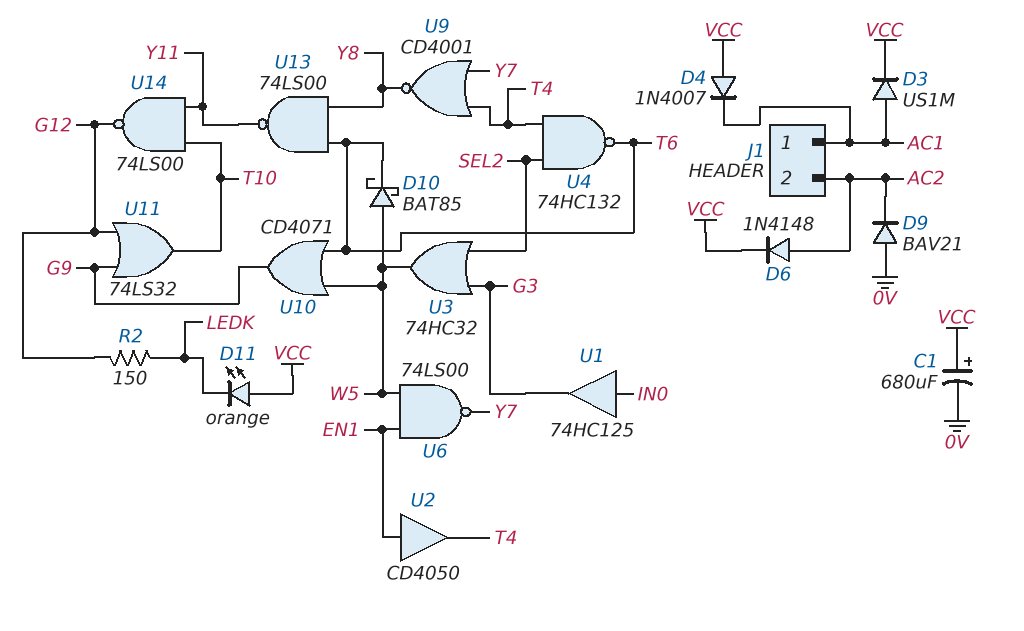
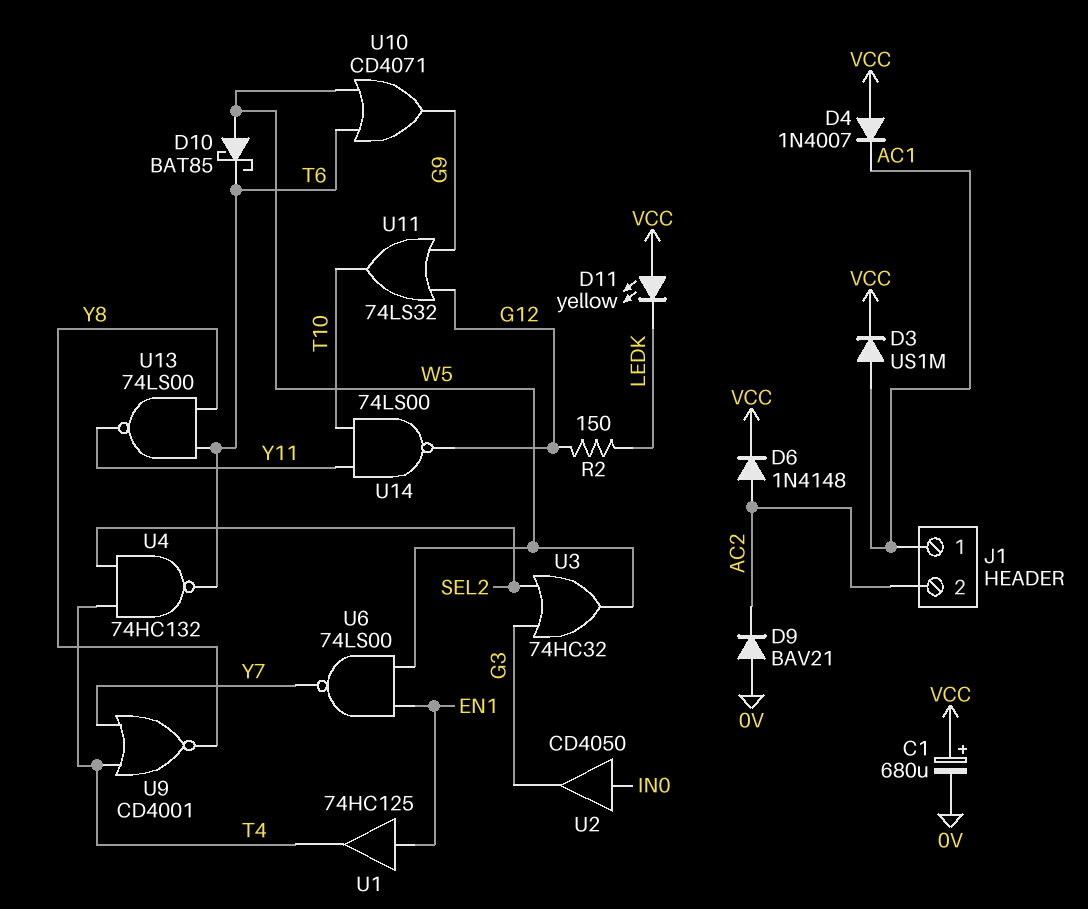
D11: LED orange (A VCC, K LEDK) -> LED yellow (A VCC, K LEDK)
U1: buffer 74HC125 (in IN0, out G3) -> buffer 74HC125 (in EN1, out T4)
U2: buffer CD4050 (in EN1, out T4) -> buffer CD4050 (in IN0, out G3)

